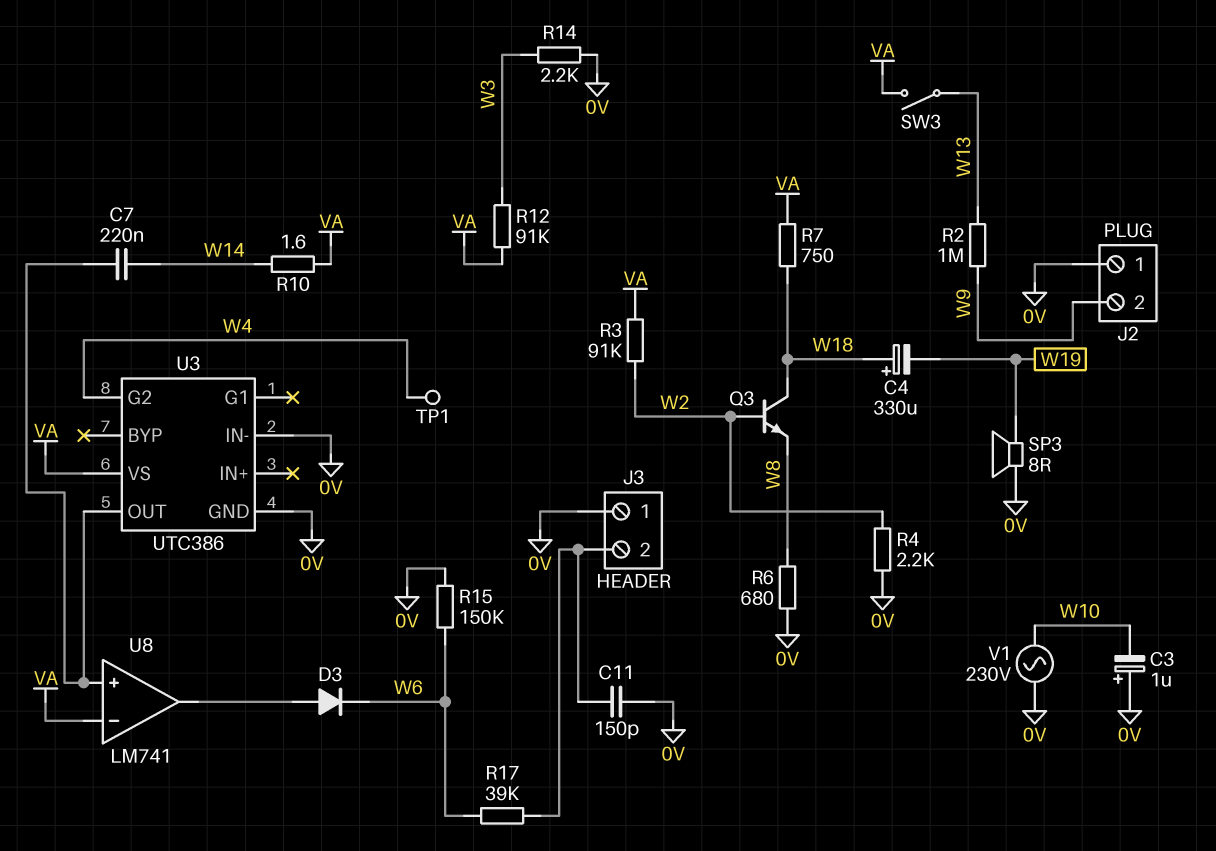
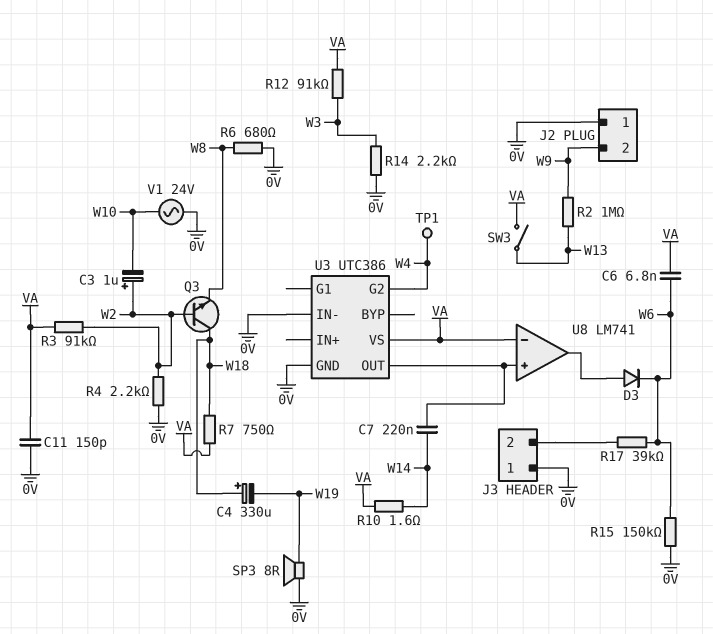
C3: 1uF (plus 0V, minus W10) -> 1uF (plus W2, minus W10)
C6: none -> 6.8nF (VA, W6)
C11: 150pF (0V, J3/2) -> 150pF (0V, VA)
V1: AC 230V (0V, W10) -> AC 24V (0V, W10)

